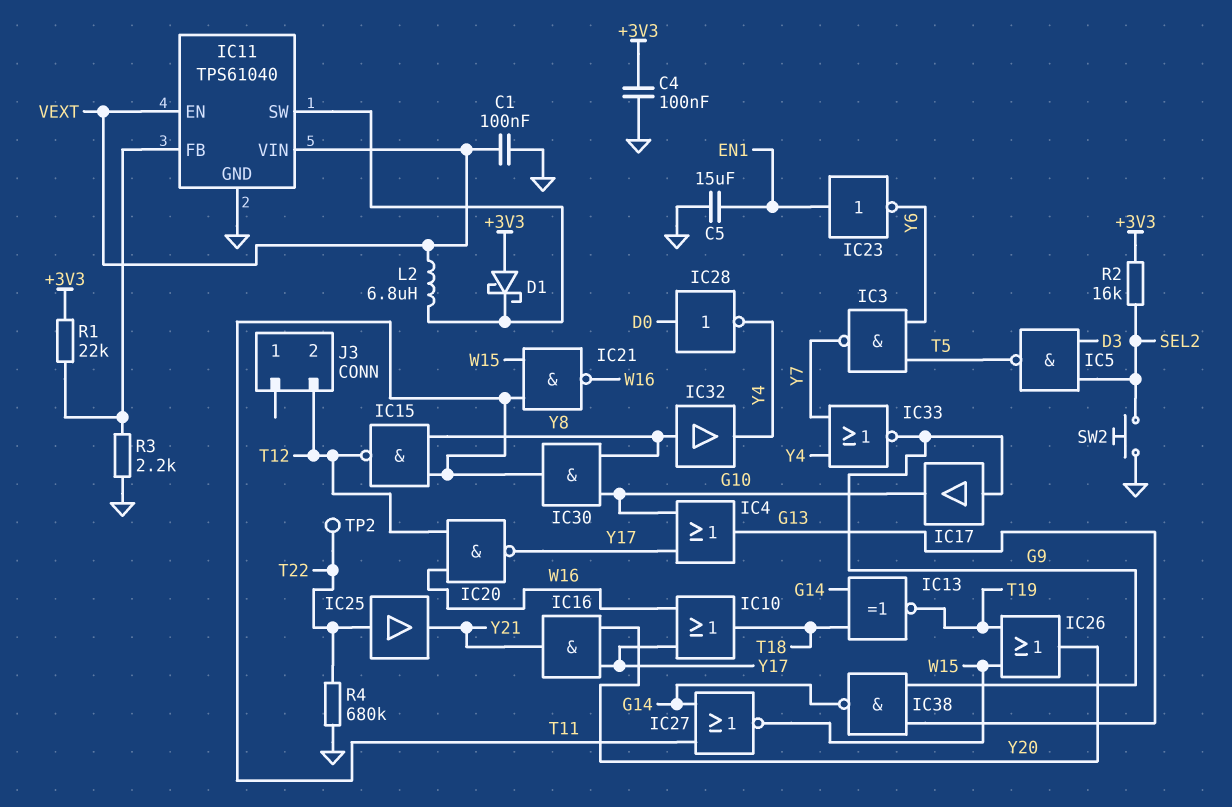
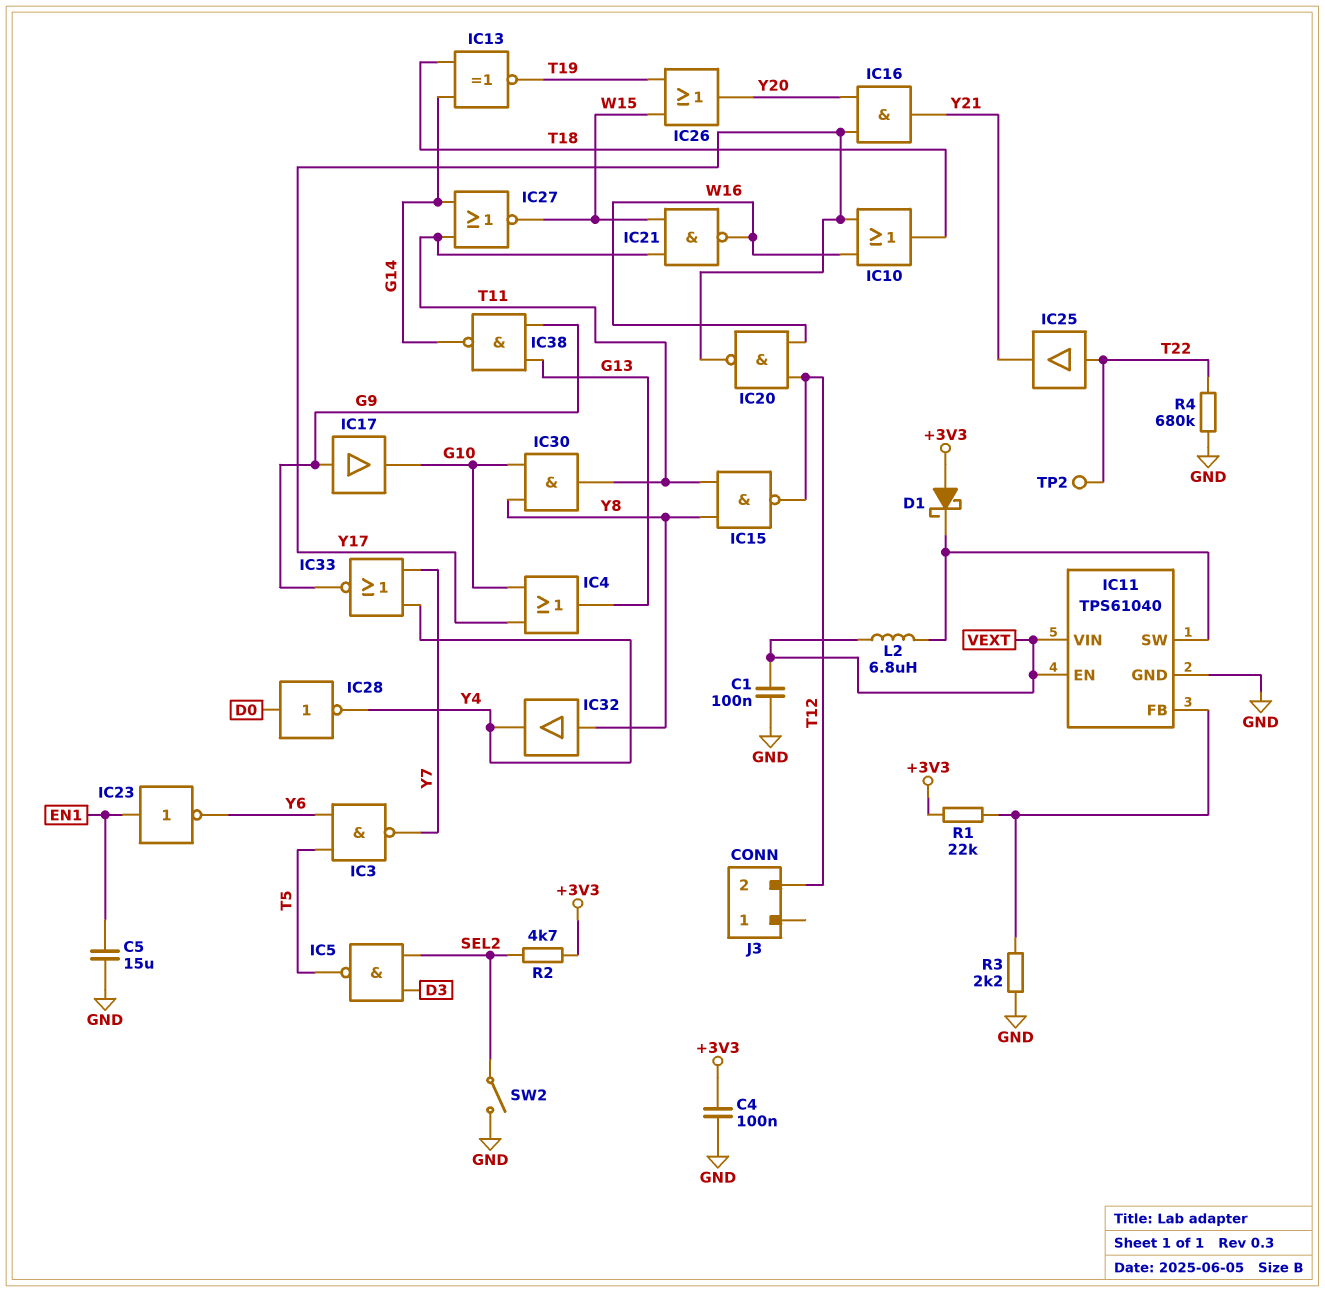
R2: 16k (+3V3, SEL2) -> 4.7k (+3V3, SEL2)
SW2: button (GND, SEL2) -> switch (GND, SEL2)

